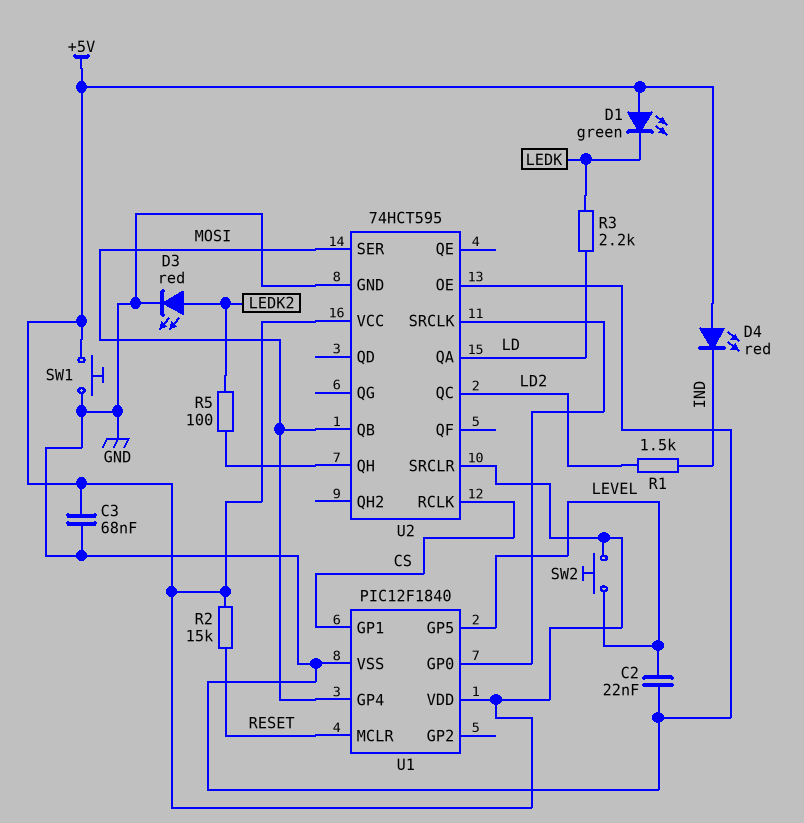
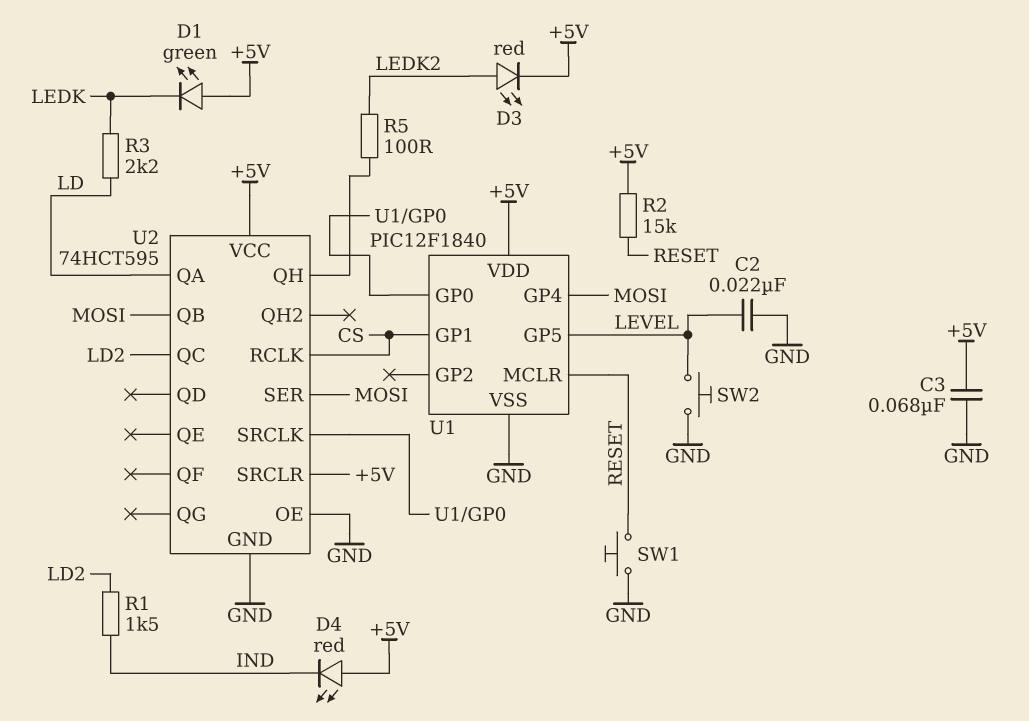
D3: LED red (A LEDK2, K GND) -> LED red (A LEDK2, K +5V)
SW1: button (+5V, GND) -> button (GND, RESET)
SW2: button (+5V, LEVEL) -> button (GND, LEVEL)

